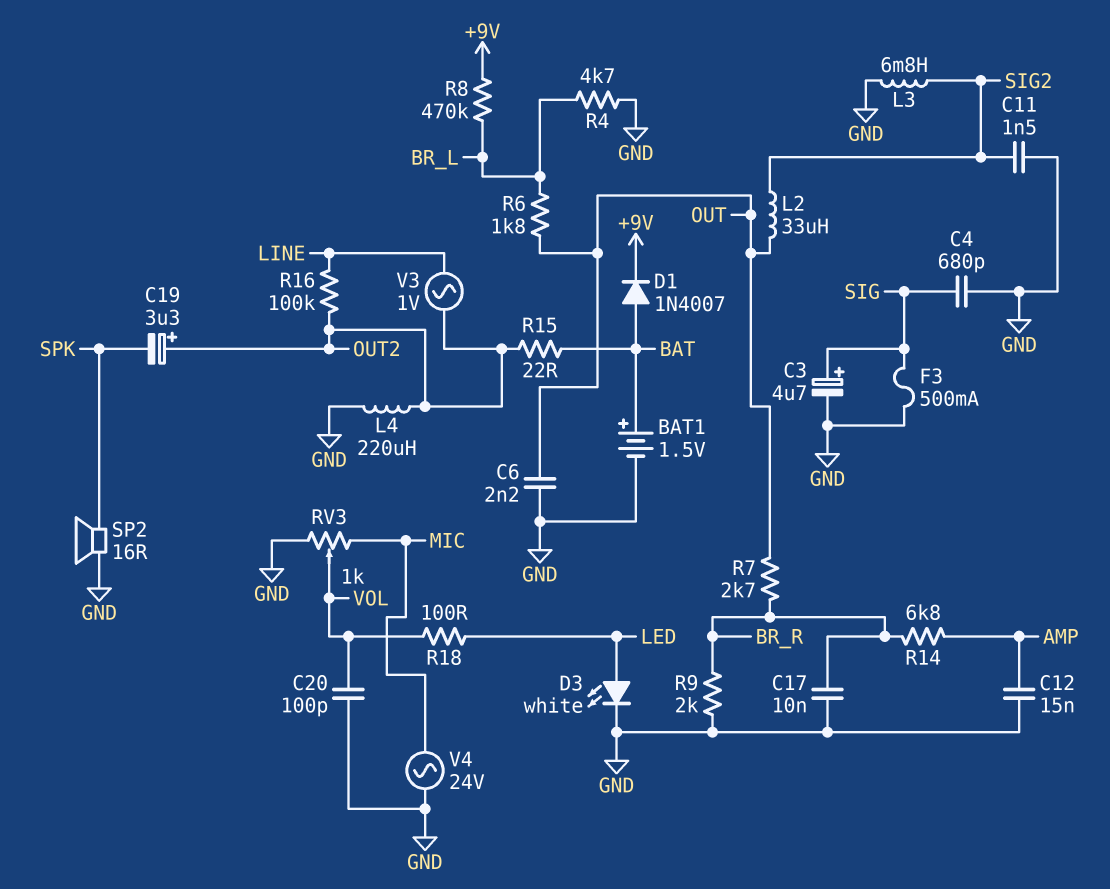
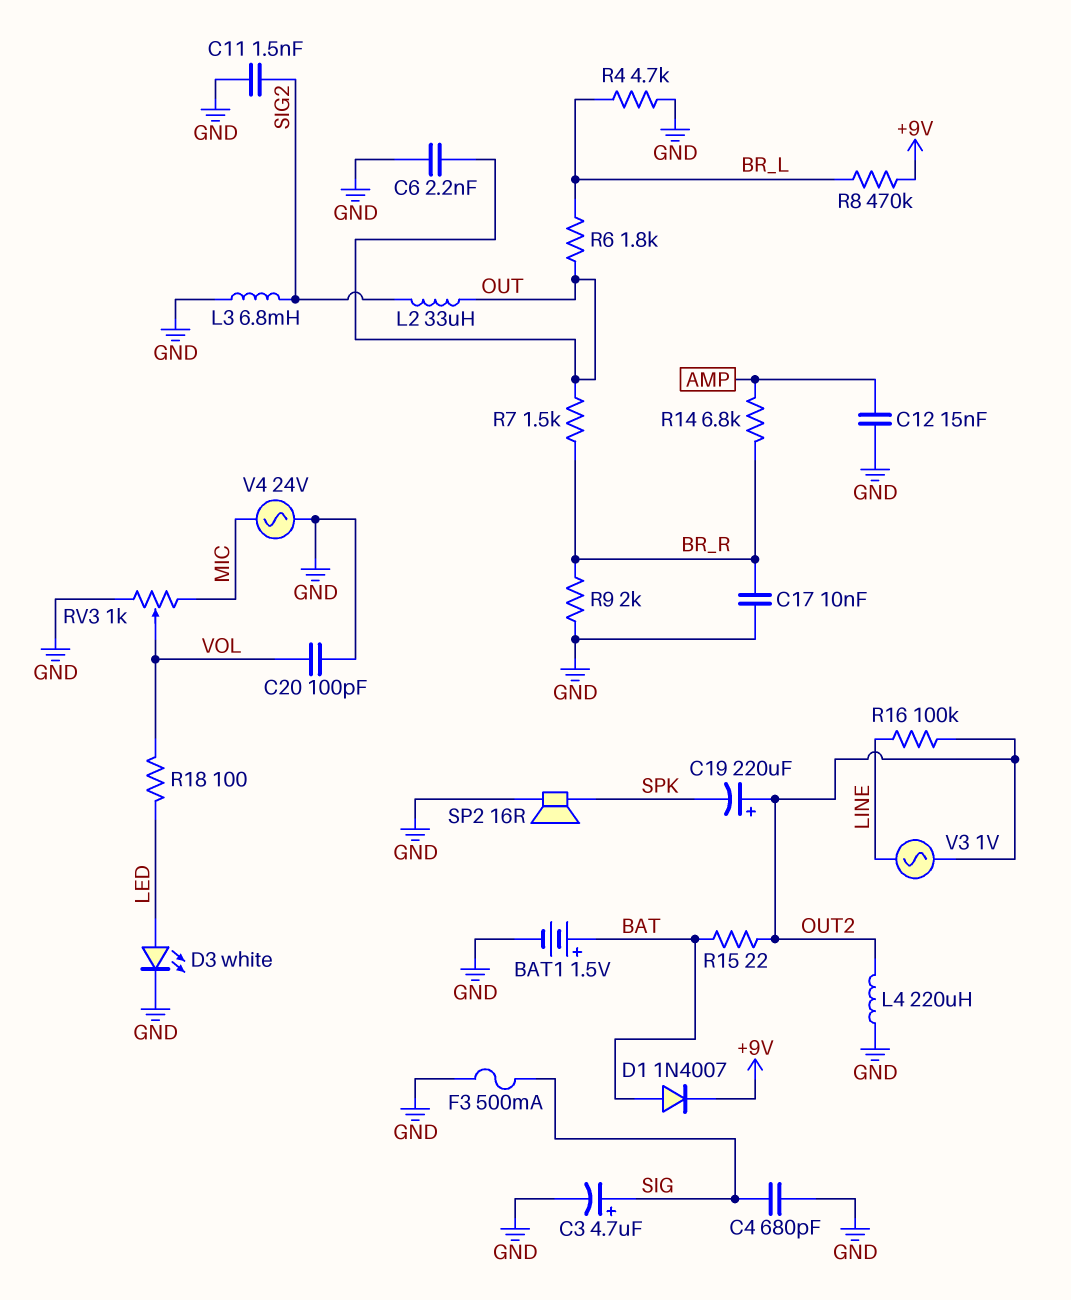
C19: 3.3uF (plus OUT2, minus SPK) -> 220uF (plus OUT2, minus SPK)
R7: 2.7k (BR_R, OUT) -> 1.5k (BR_R, OUT)

